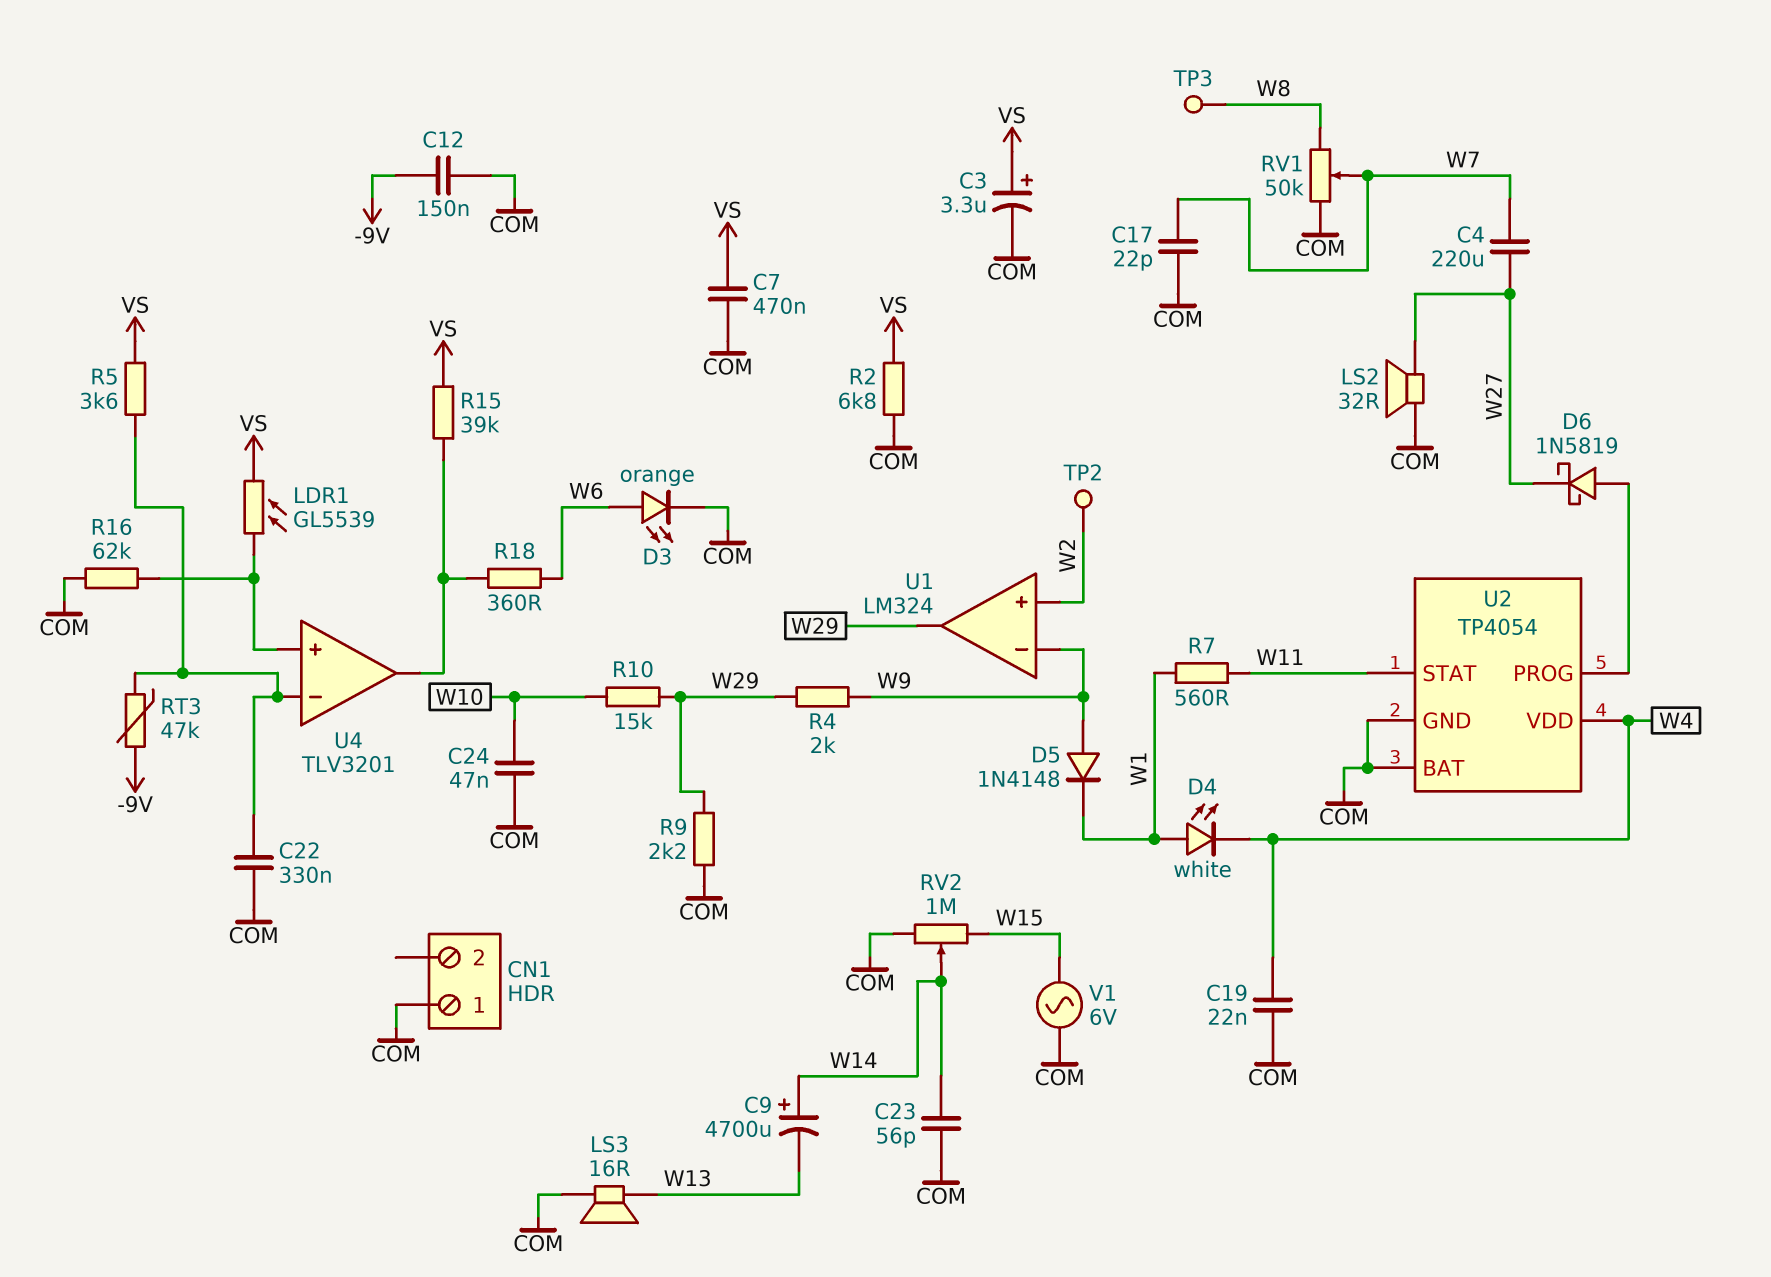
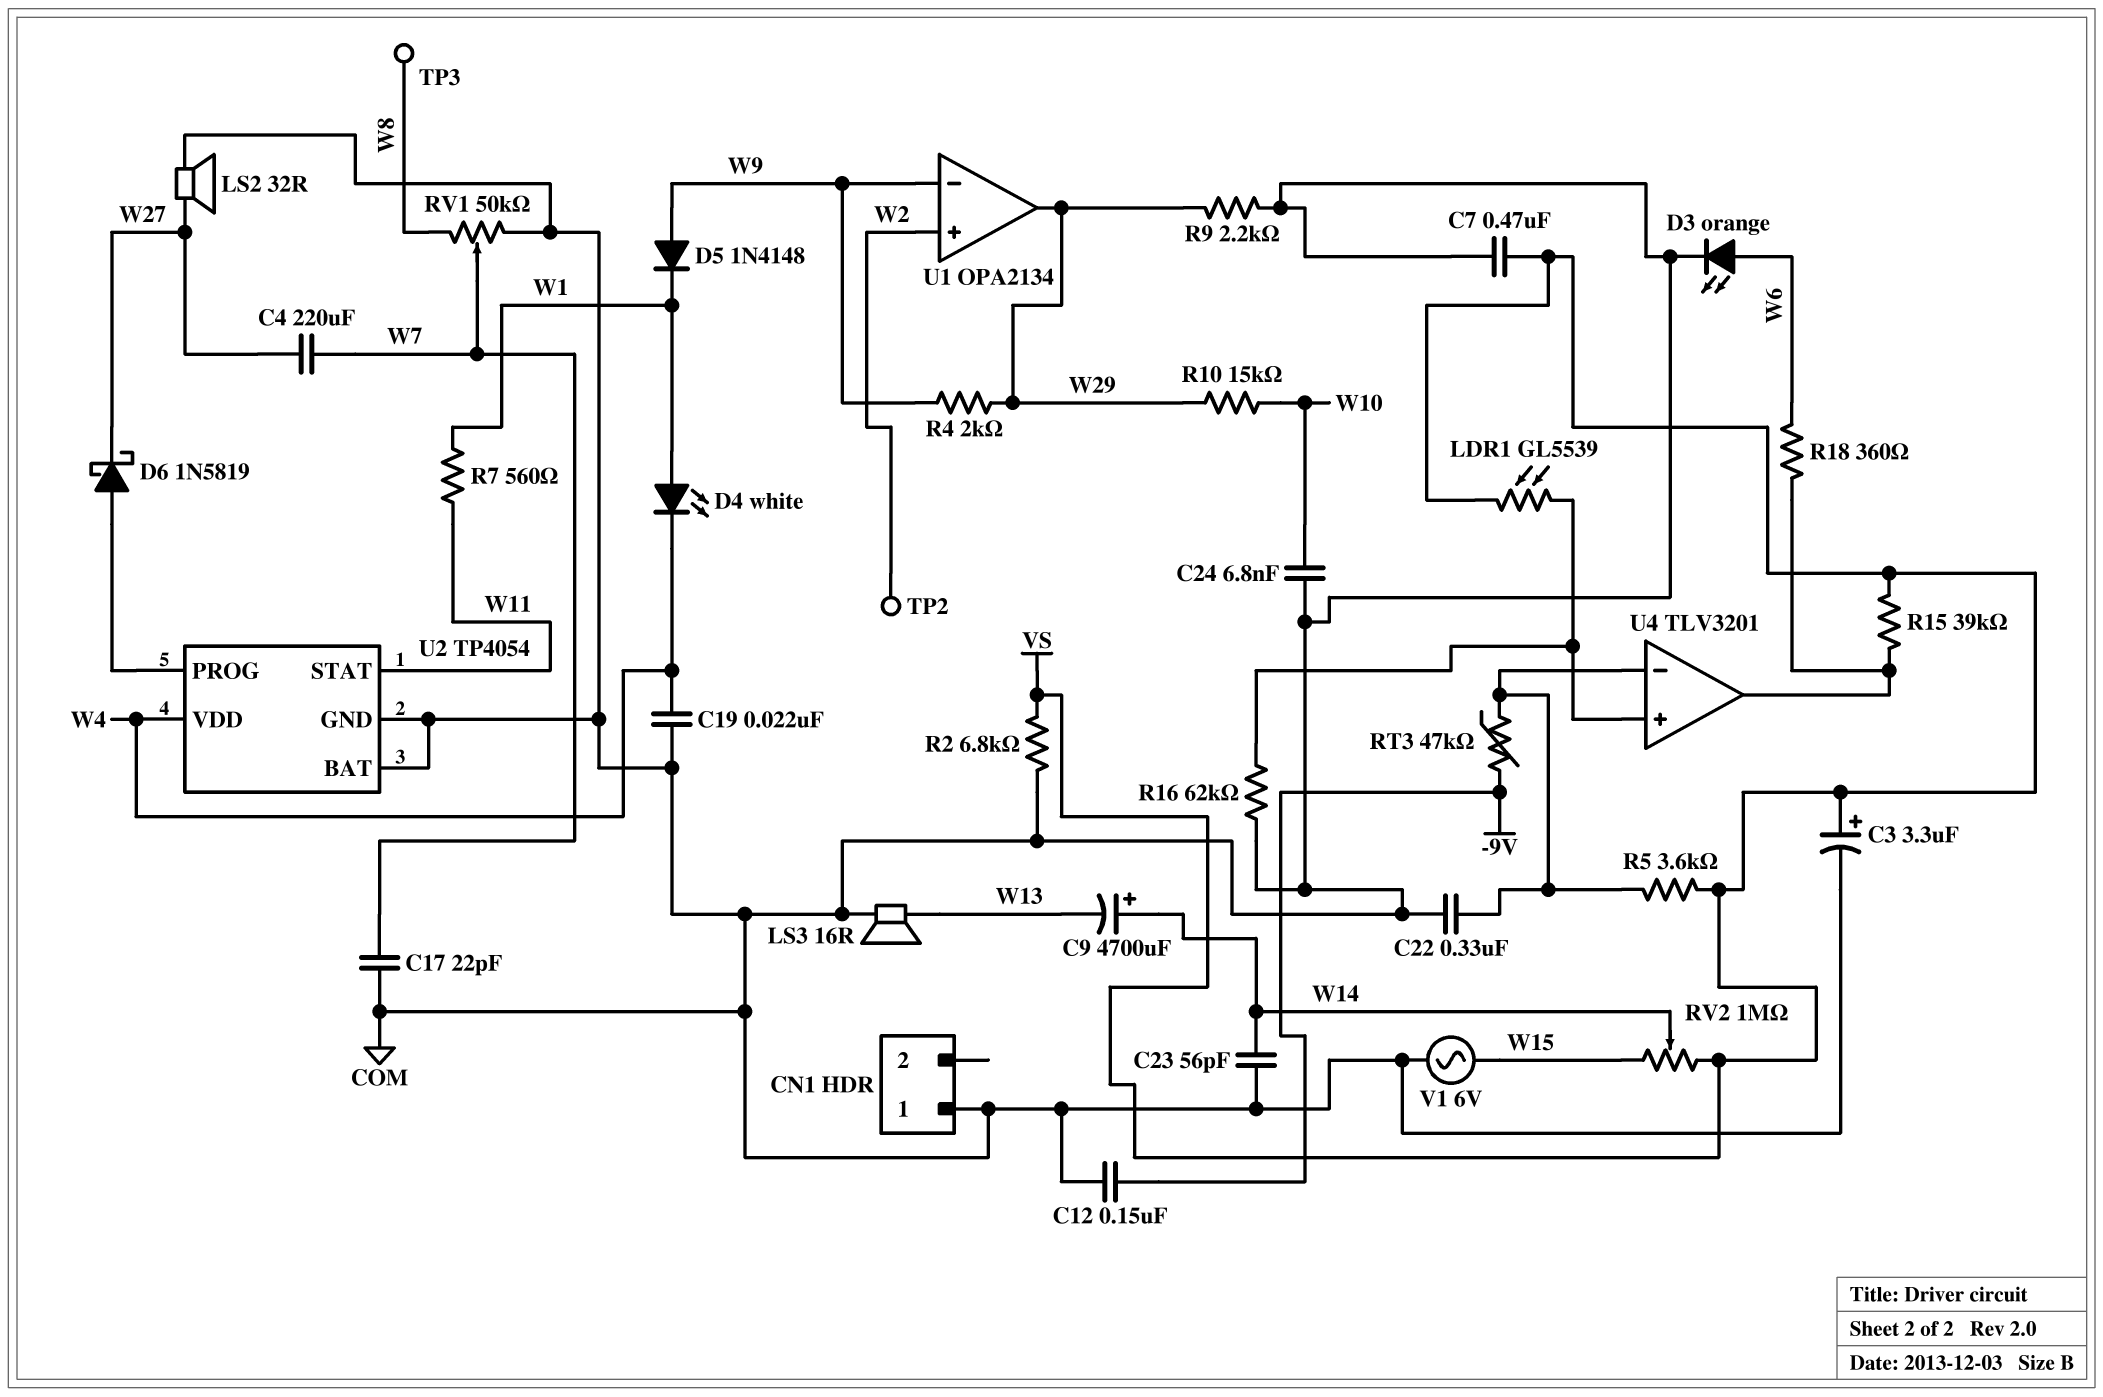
C24: 47nF (COM, W10) -> 6.8nF (COM, W10)
RV2: 1M (COM, W15, wiper W14) -> 1M (VS, W15, wiper W14)
U1: LM324 -> OPA2134

